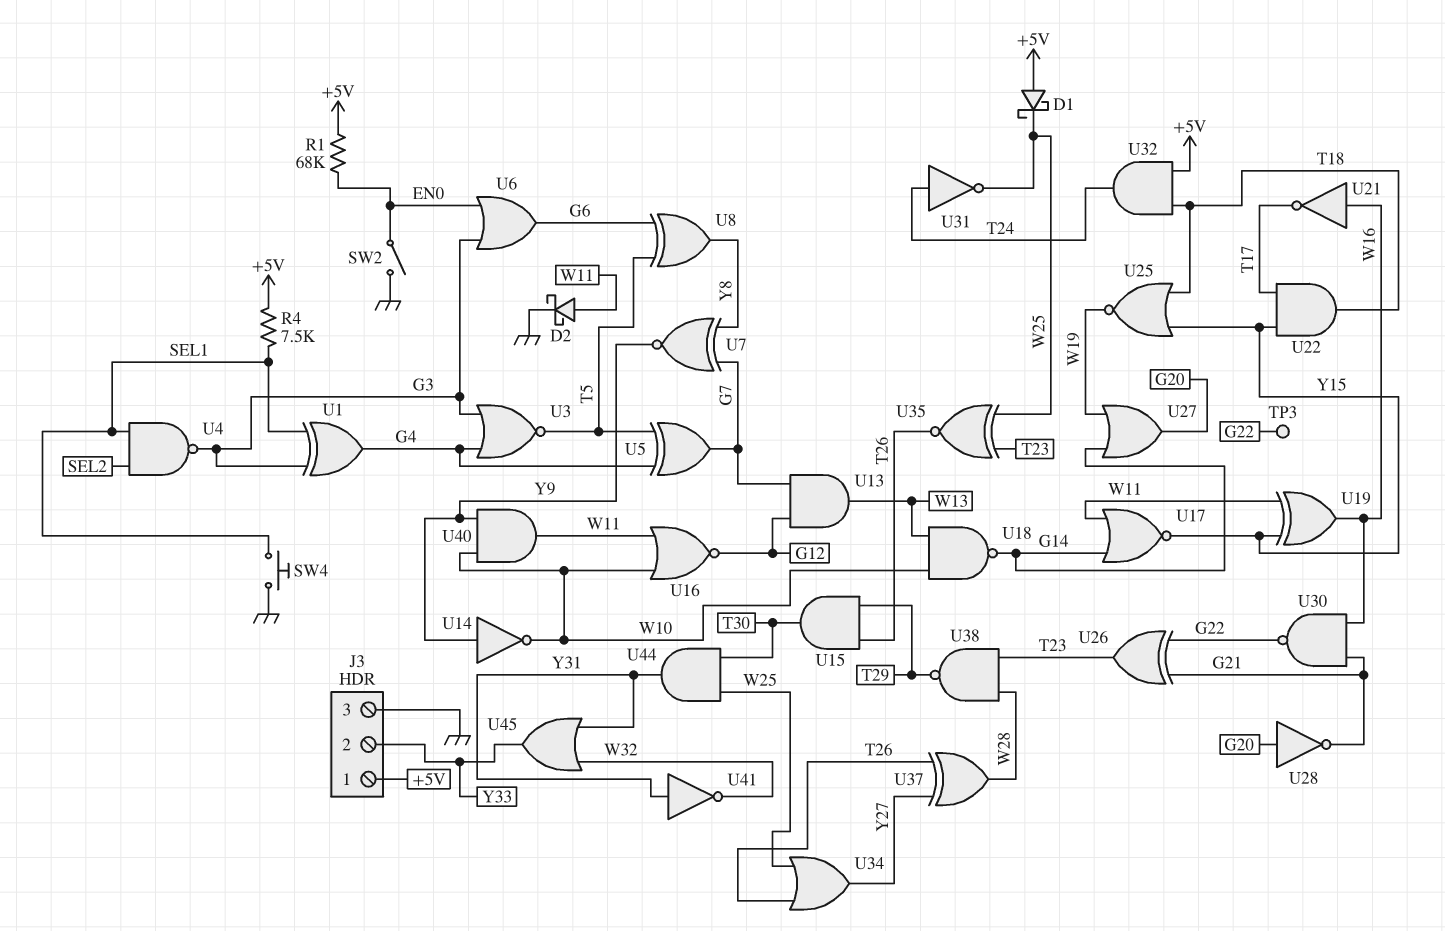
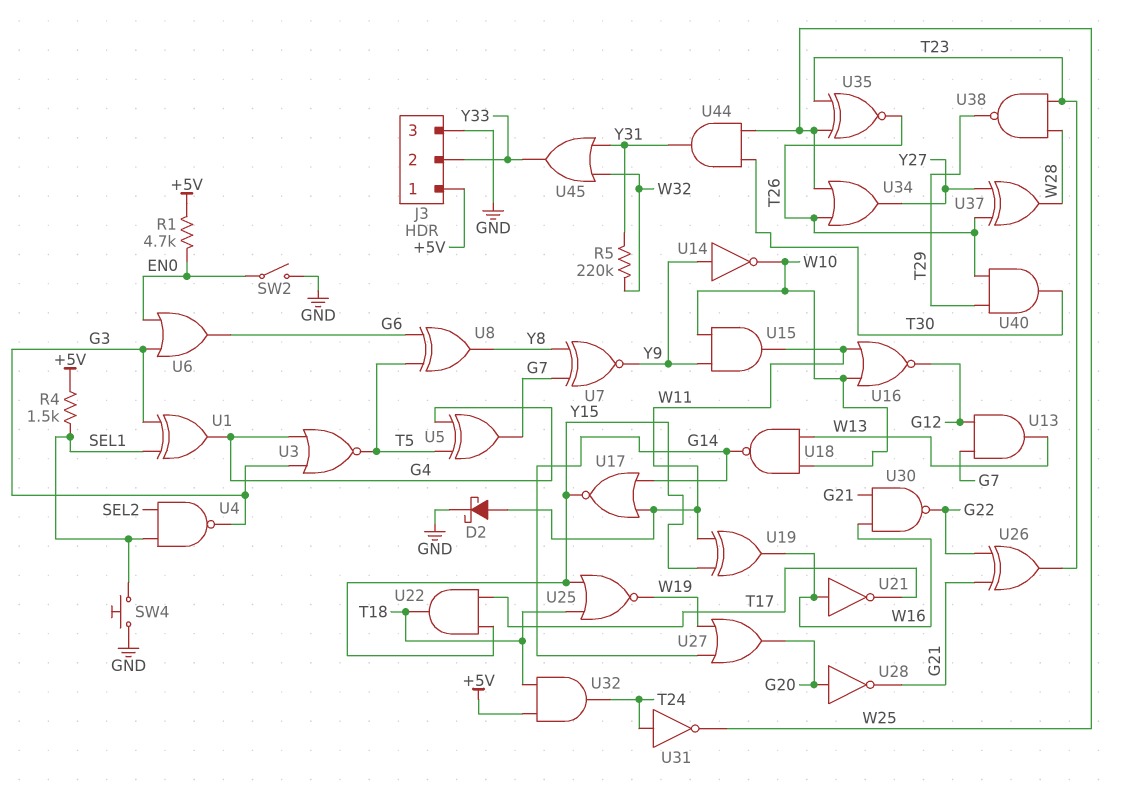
D1: schottky (A +5V, K W25) -> none
R1: 68k (+5V, EN0) -> 4.7k (+5V, EN0)
R4: 7.5k (+5V, SEL1) -> 1.5k (+5V, SEL1)
R5: none -> 220k (W32, Y31)
TP3: test point (G22) -> none
U15: AND (in T26, in T29, out T30) -> AND (in W10, in Y9, out W11)
U40: AND (in W10, in Y9, out W11) -> AND (in T26, in T29, out T30)
U41: NOT (in Y31, out W32) -> none

